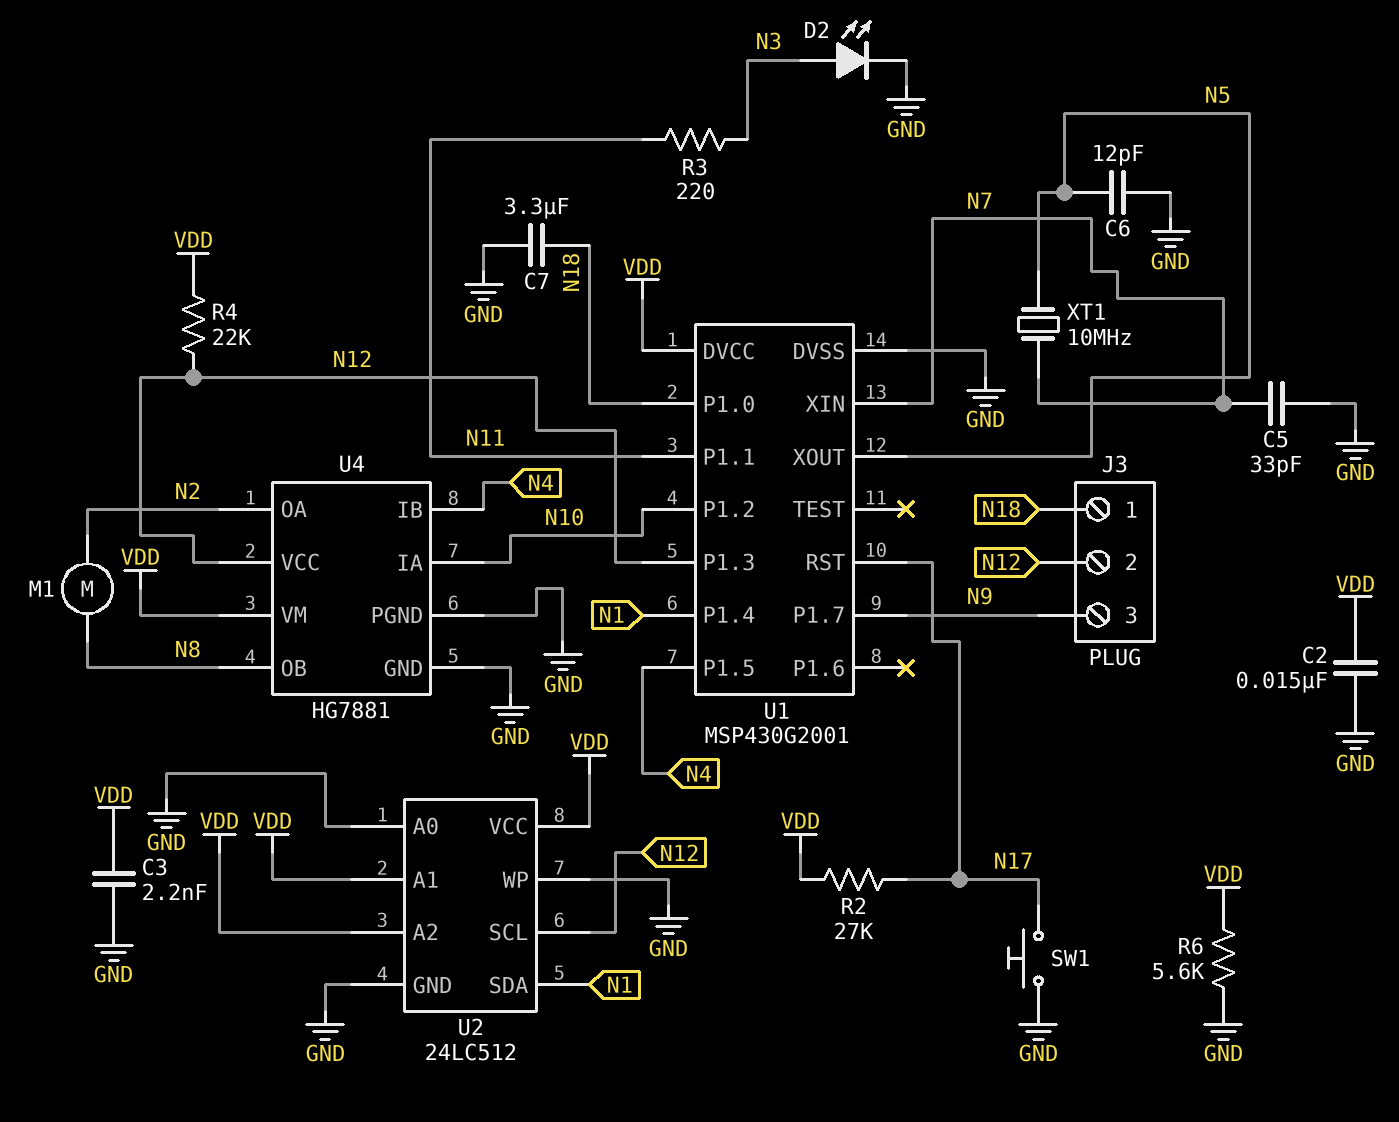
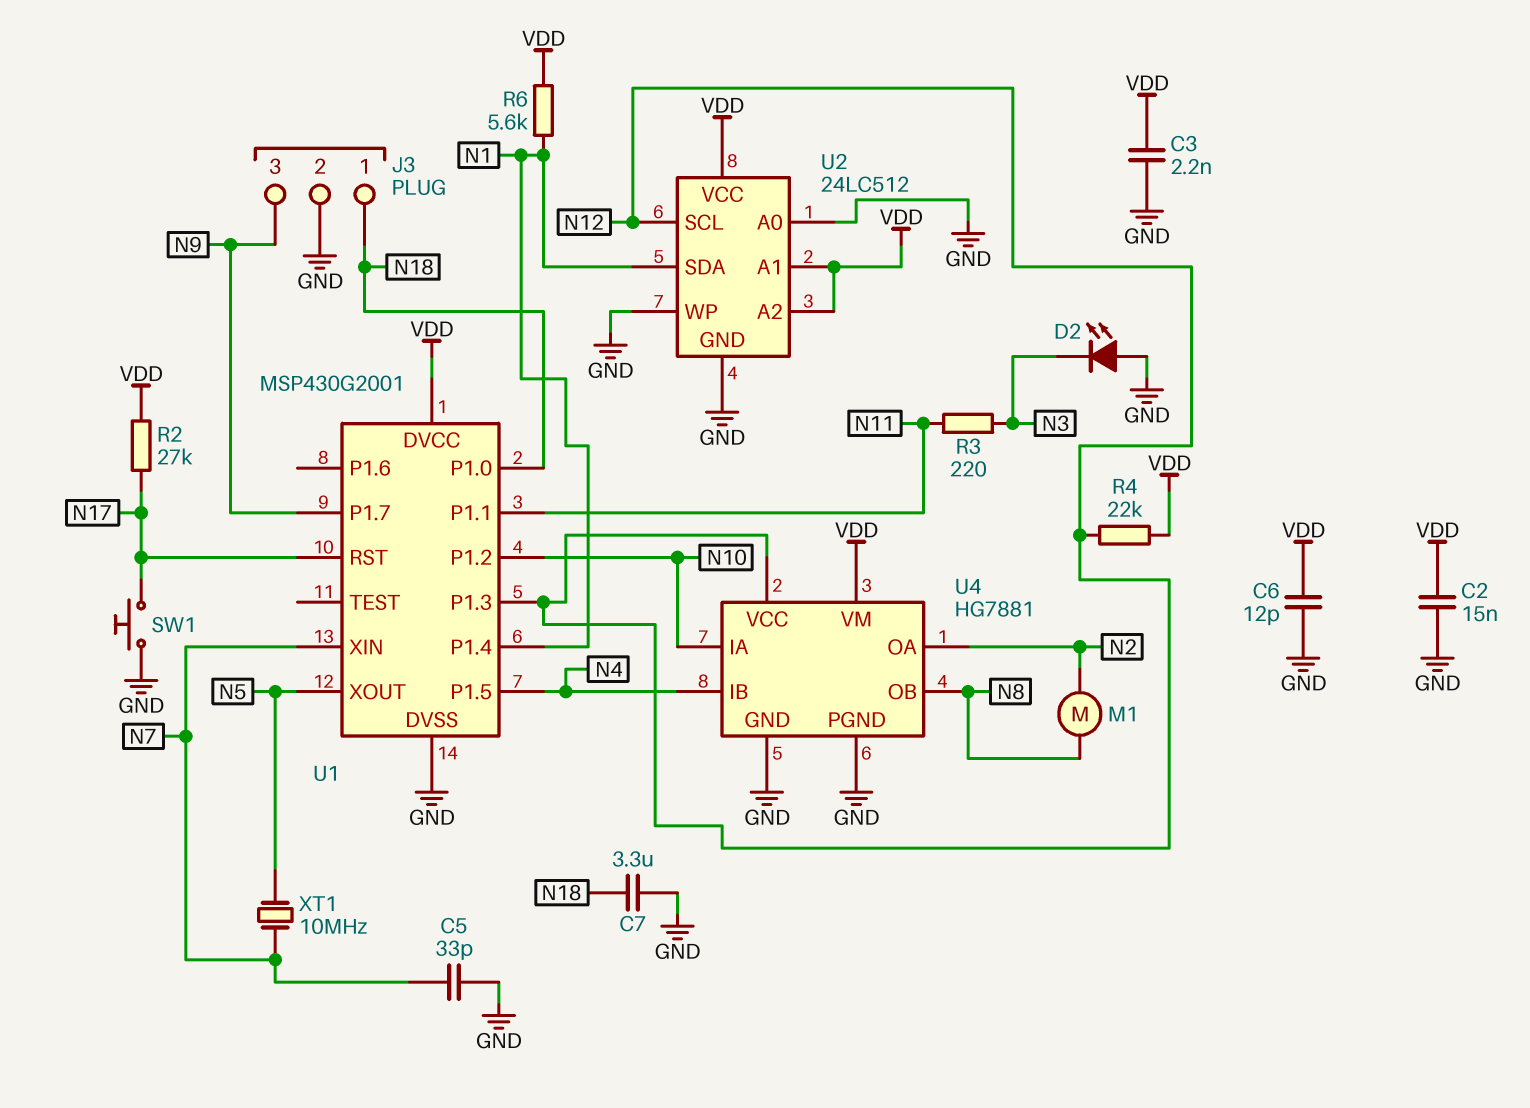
C6: 12pF (GND, N5) -> 12pF (GND, VDD)
D2: LED (A N3, K GND) -> LED (A GND, K N3)
J3 pin 2: N12 -> GND
R6: 5.6k (GND, VDD) -> 5.6k (N1, VDD)

